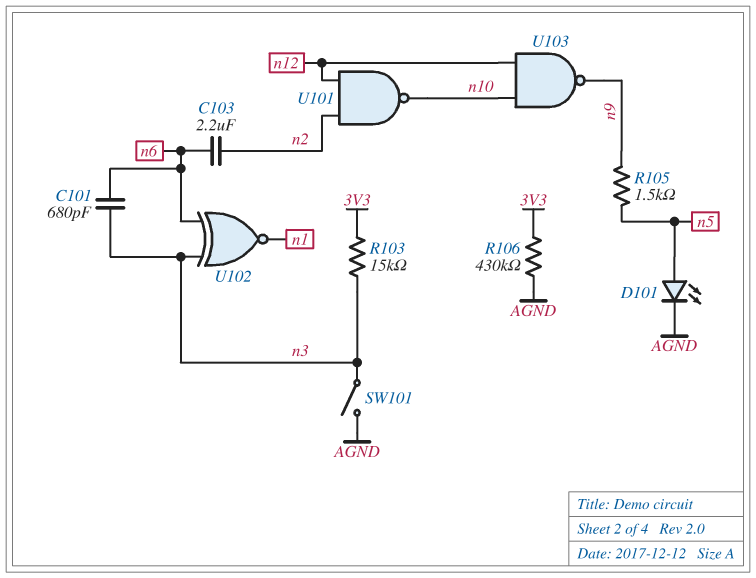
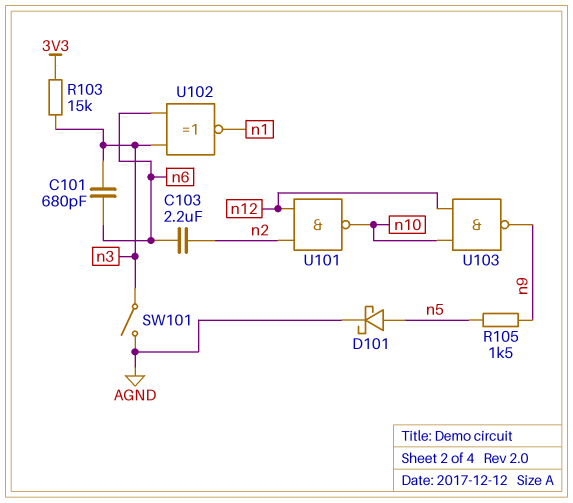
D101: LED (A n5, K AGND) -> schottky (A n5, K AGND)
R106: 430k (3V3, AGND) -> none

